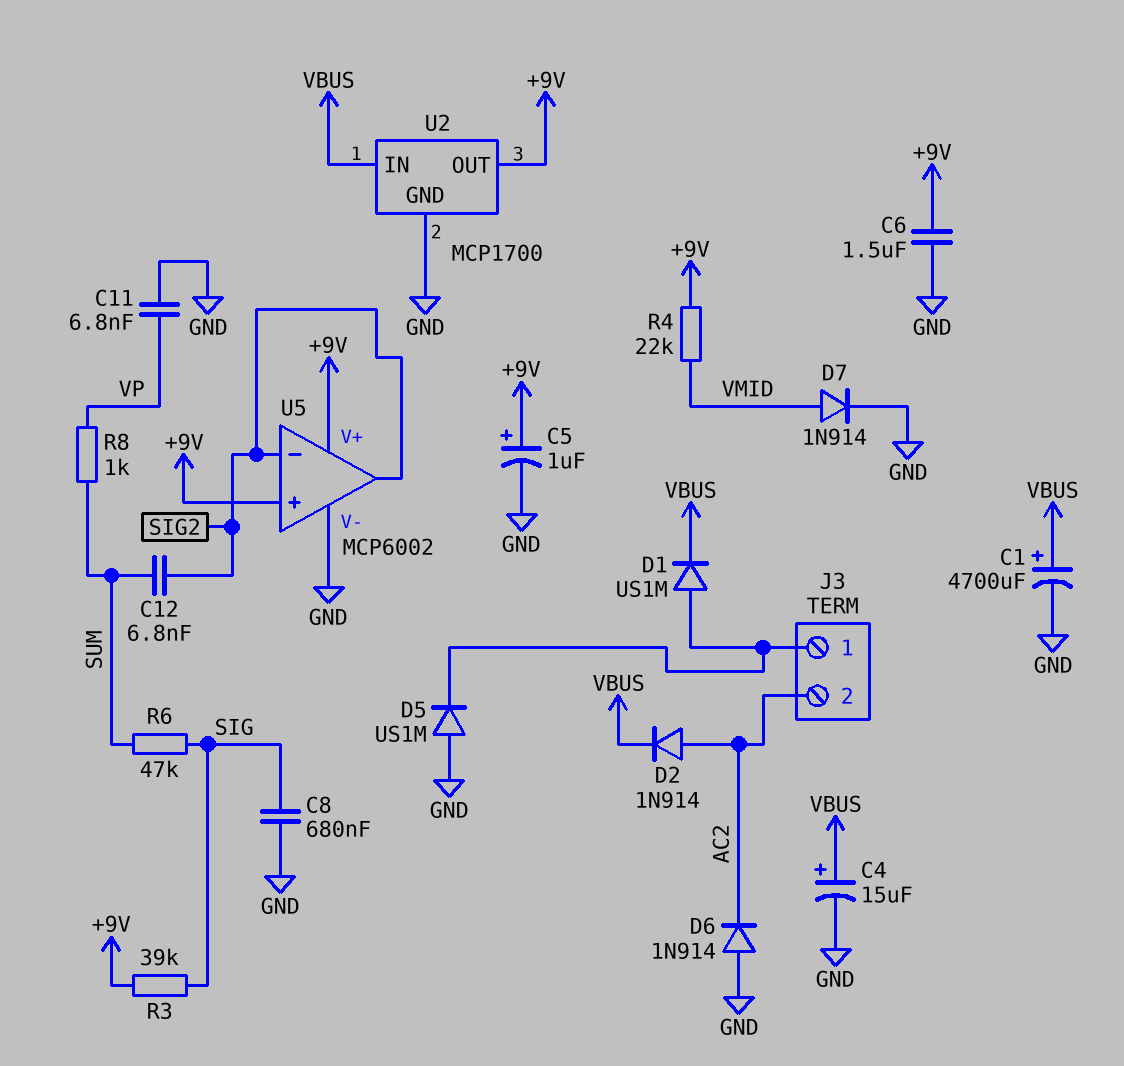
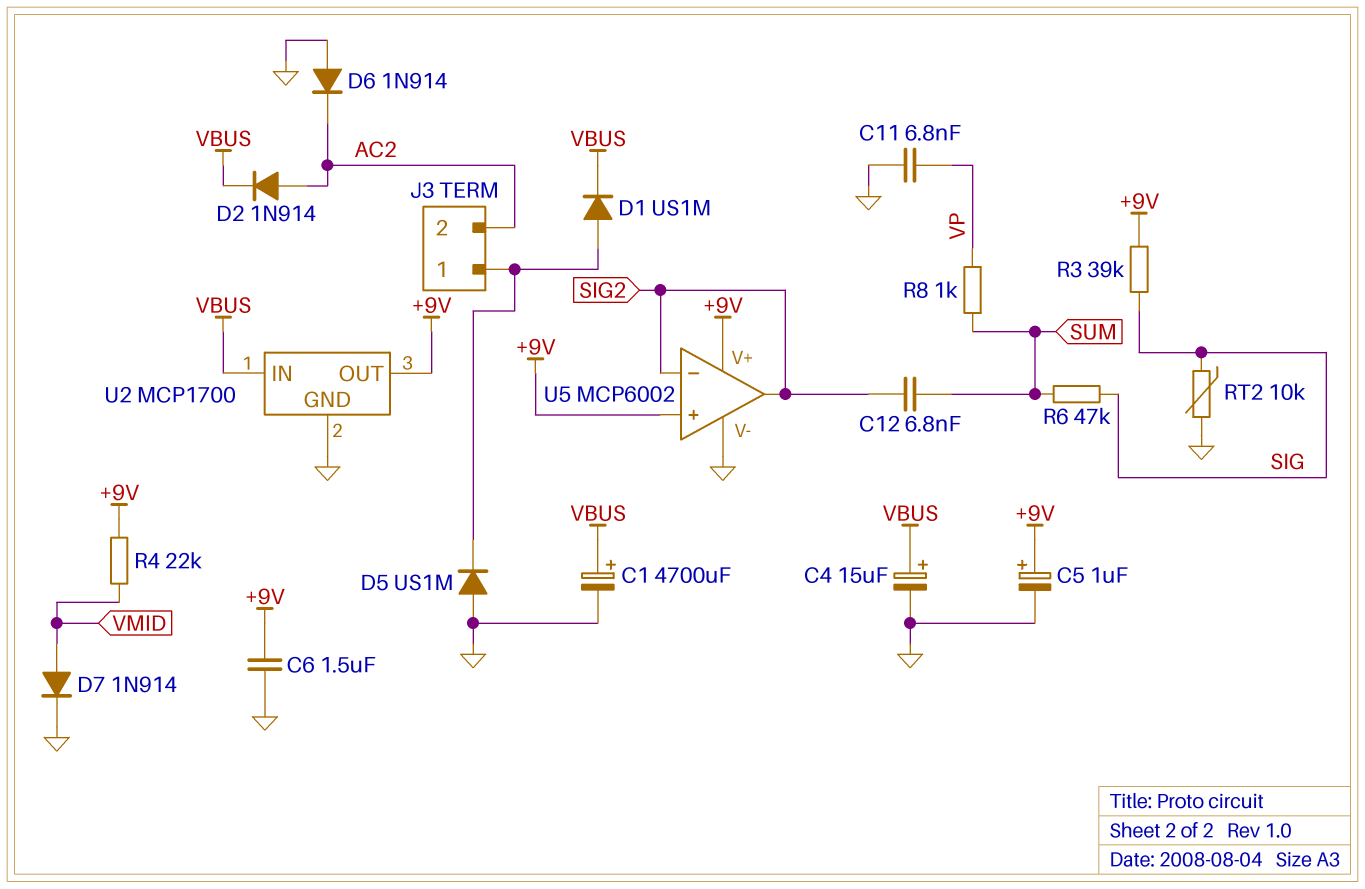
C8: 680nF (GND, SIG) -> none
RT2: none -> 10k (GND, SIG)

